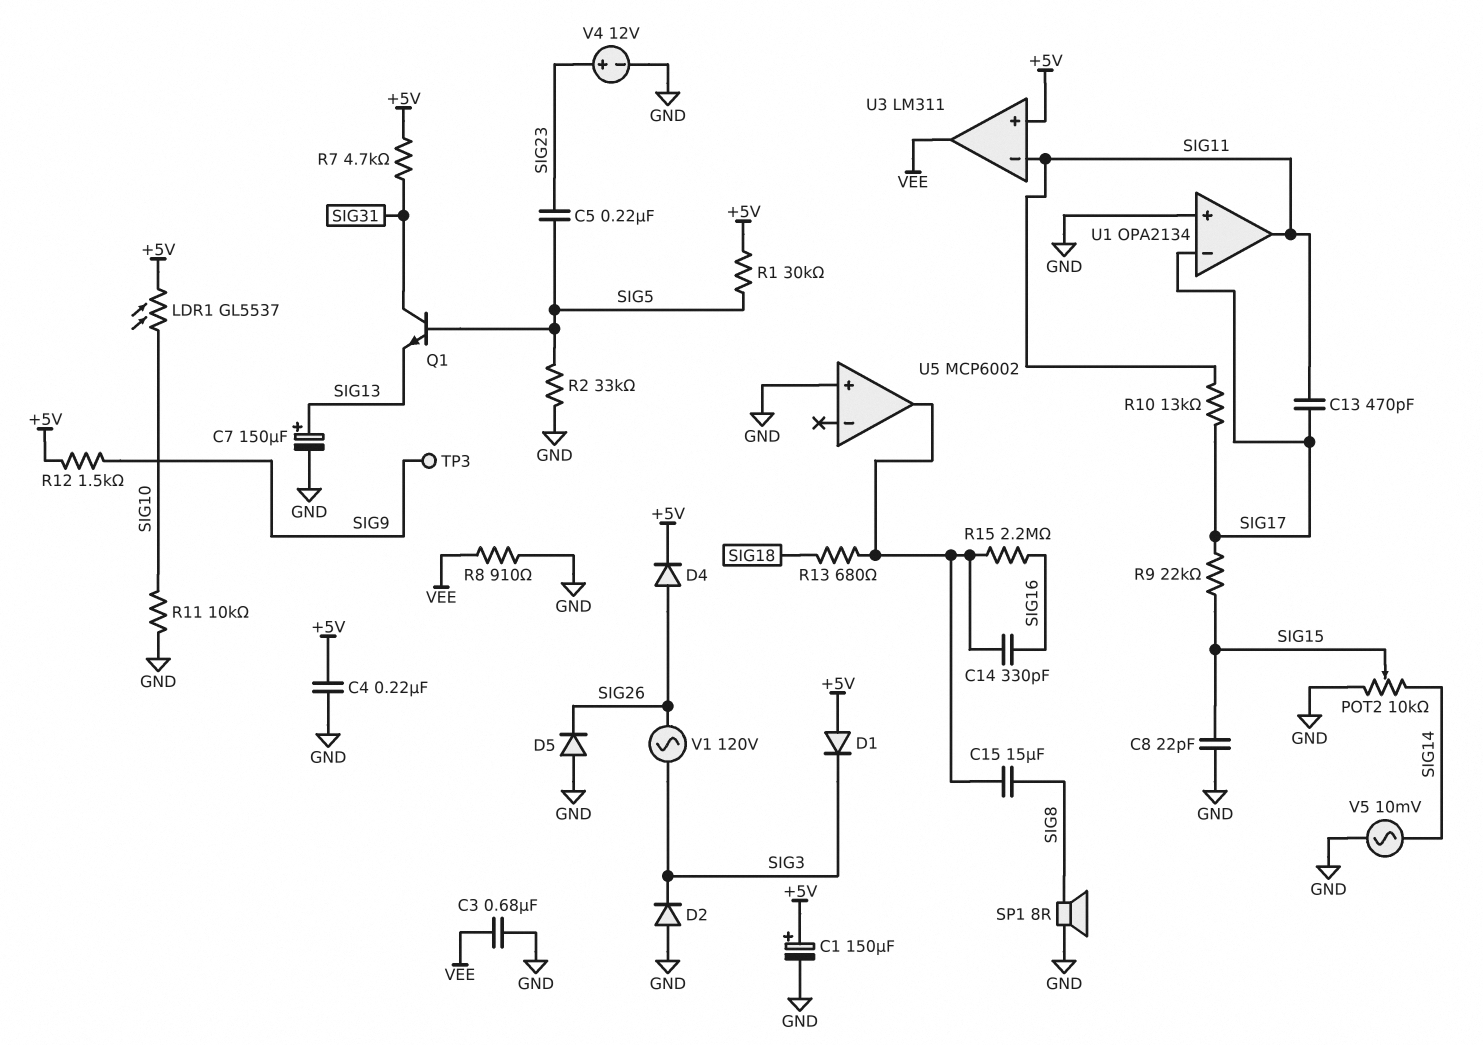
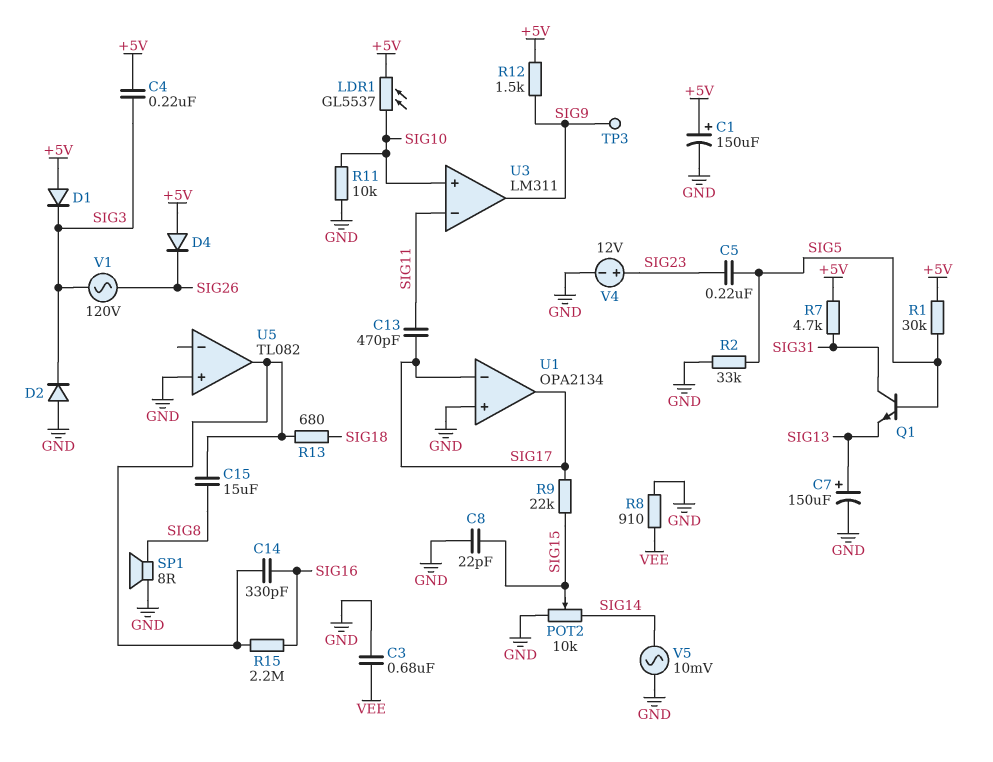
C4: 220nF (+5V, GND) -> 220nF (+5V, SIG3)
D4: diode (A SIG26, K +5V) -> diode (A +5V, K SIG26)
D5: diode (A GND, K SIG26) -> none
R10: 13k (SIG11, SIG17) -> none
U1 pin out: SIG11 -> SIG17
U3 pin in+: +5V -> SIG10
U3 pin out: VEE -> SIG9
U5: MCP6002 -> TL082

